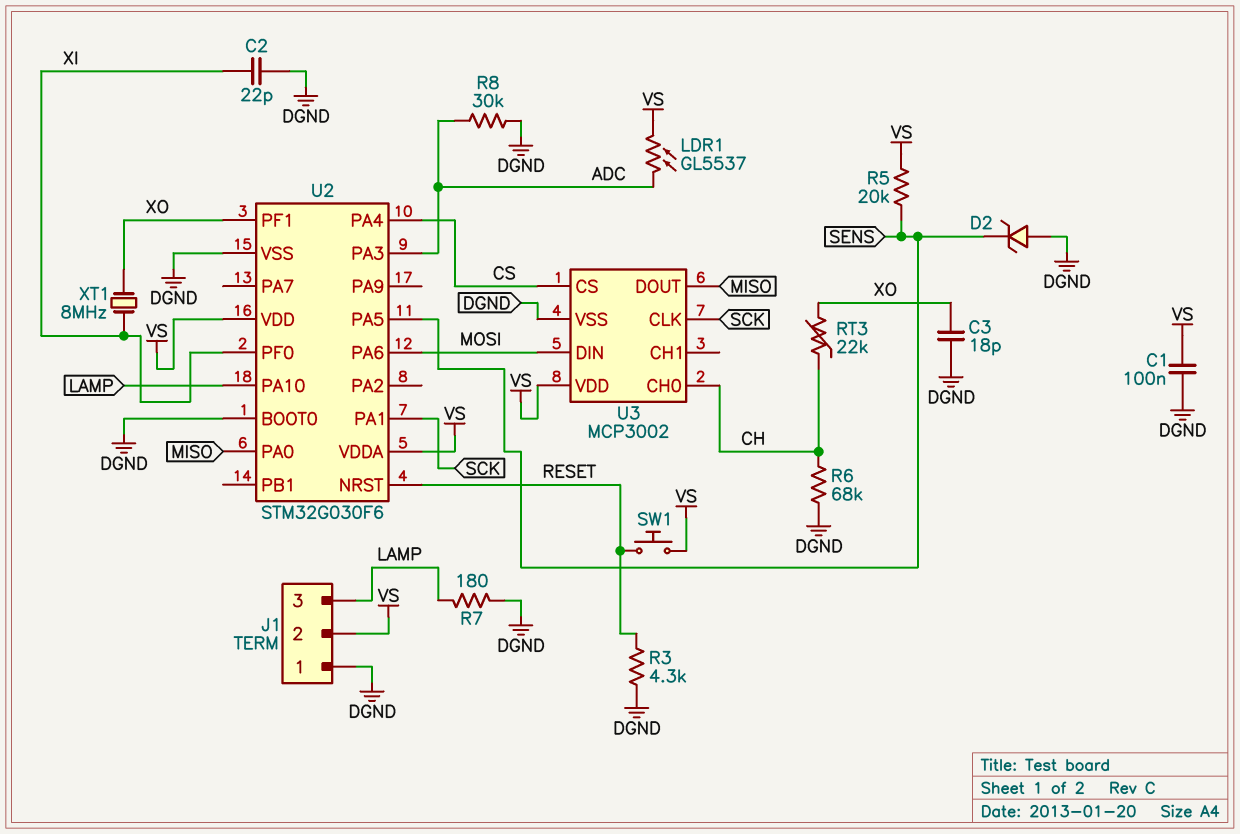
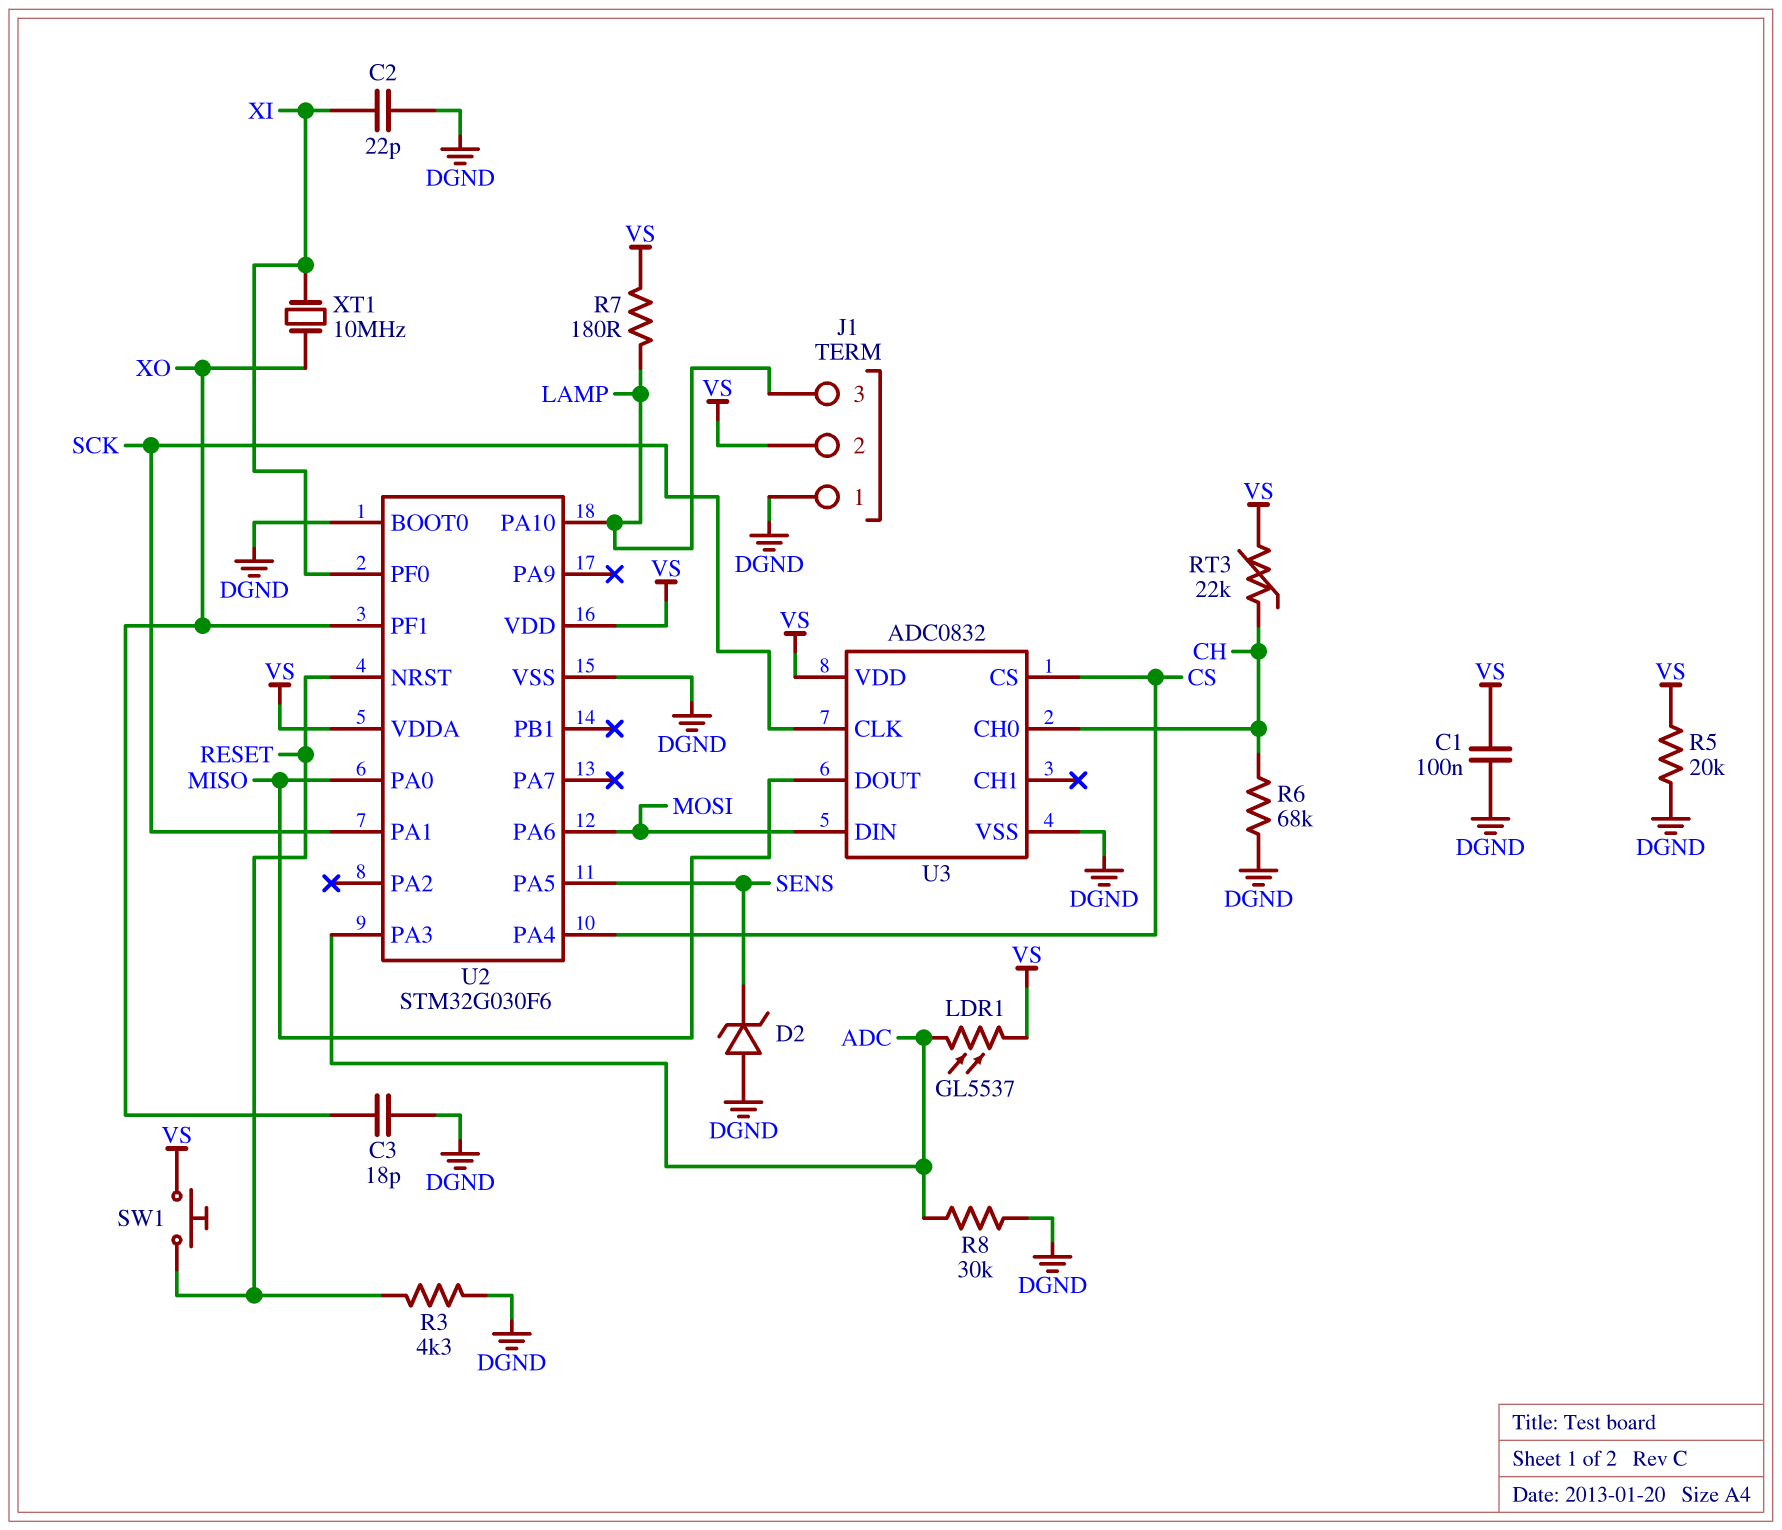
R5: 20k (SENS, VS) -> 20k (DGND, VS)
R7: 180 (DGND, LAMP) -> 180 (LAMP, VS)
RT3: 22k (CH, XO) -> 22k (CH, VS)
U3: MCP3002 -> ADC0832
XT1: 8MHz (XI, XO) -> 10MHz (XI, XO)

